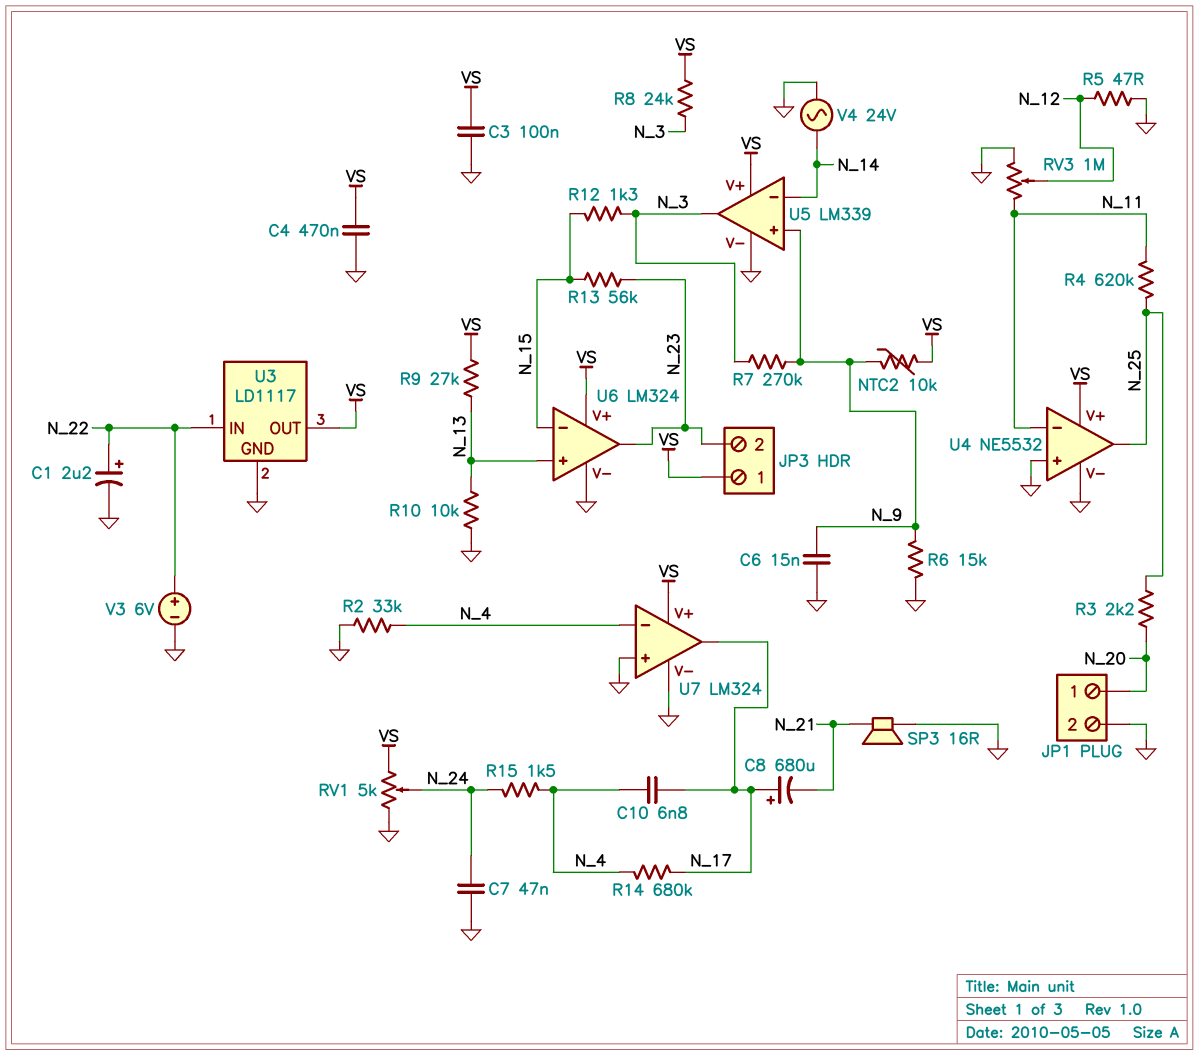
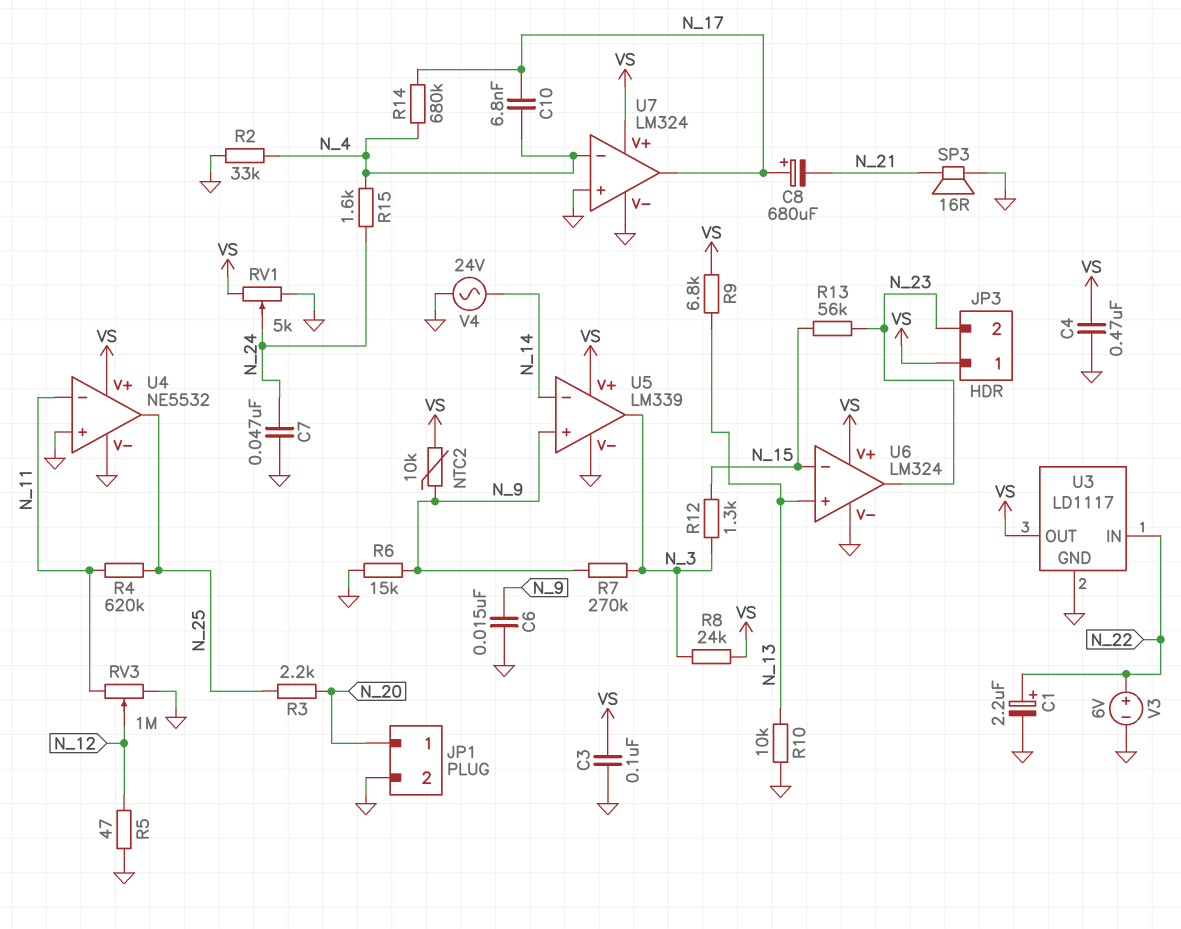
R9: 27k (N_13, VS) -> 6.8k (N_13, VS)
R15: 1.5k (N_4, N_24) -> 1.6k (N_4, N_24)

